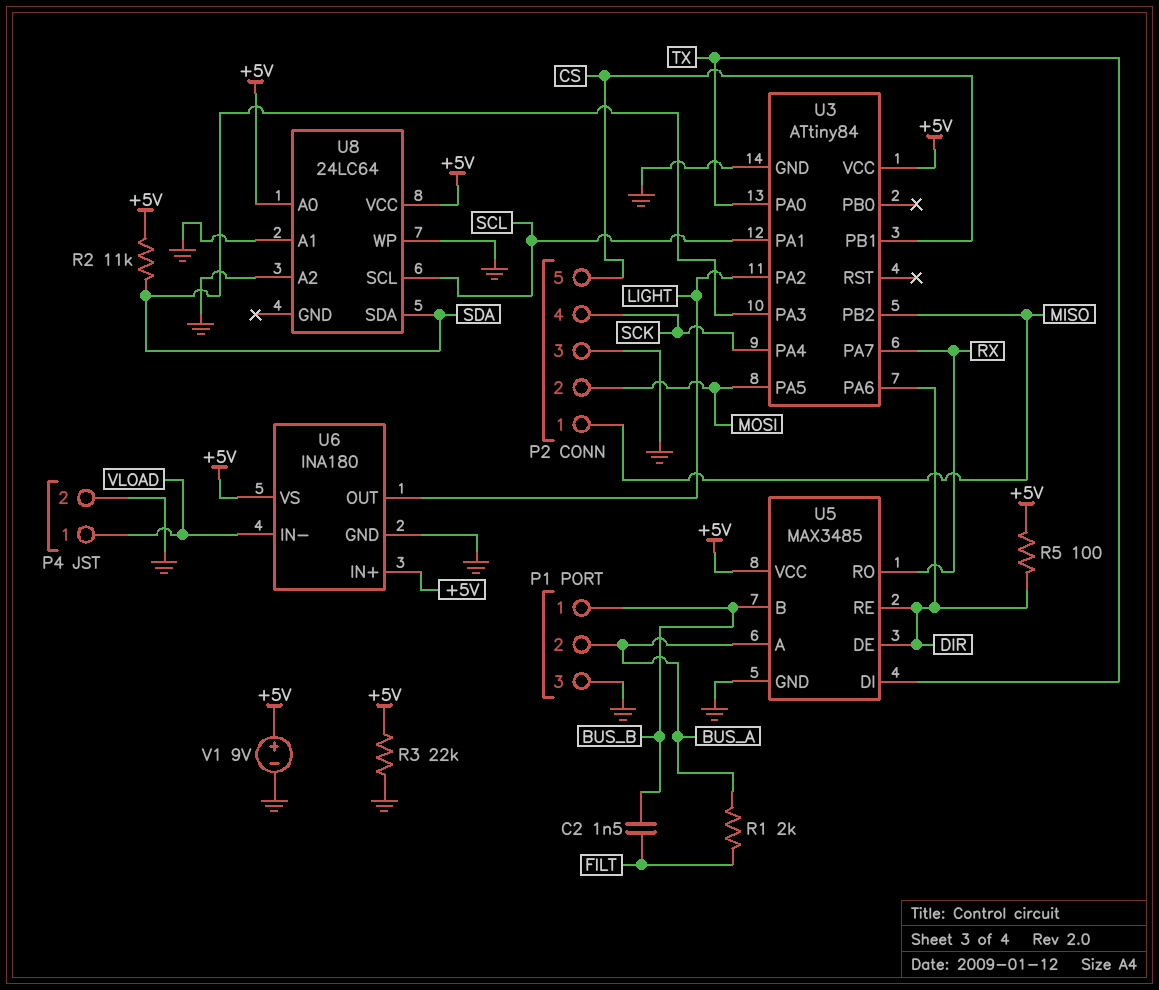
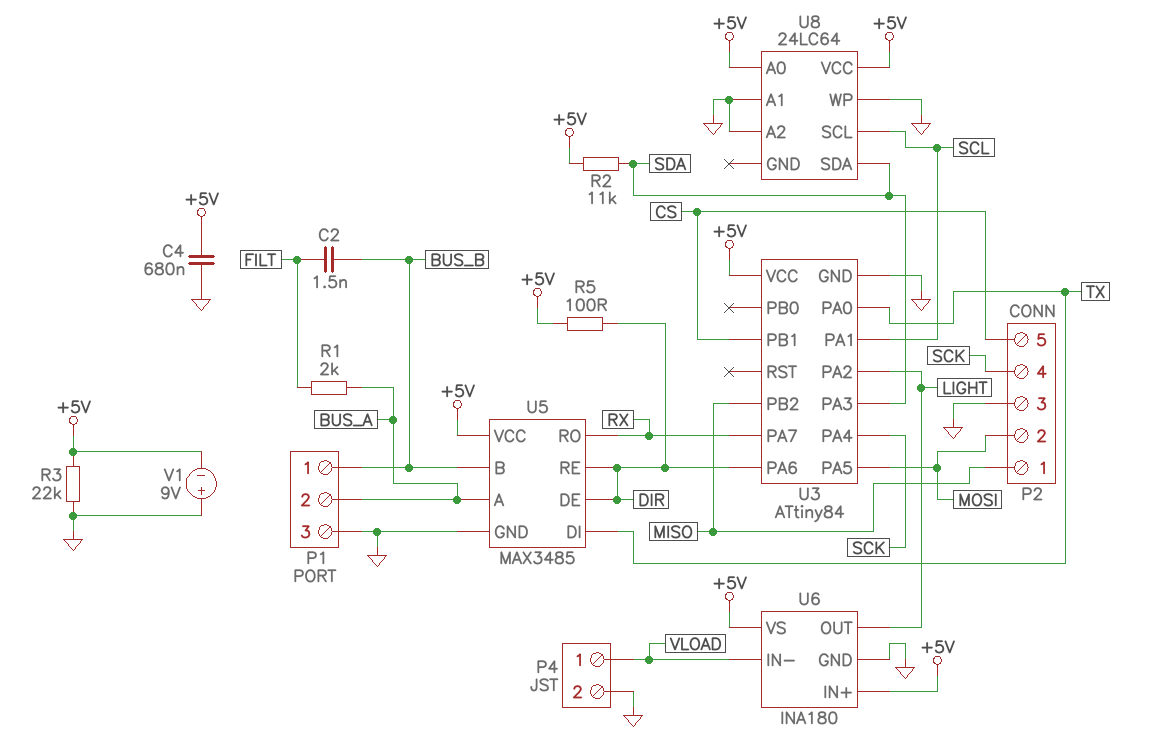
C4: none -> 680nF (+5V, GND)
V1: 9V (plus +5V, minus GND) -> 9V (plus GND, minus +5V)

